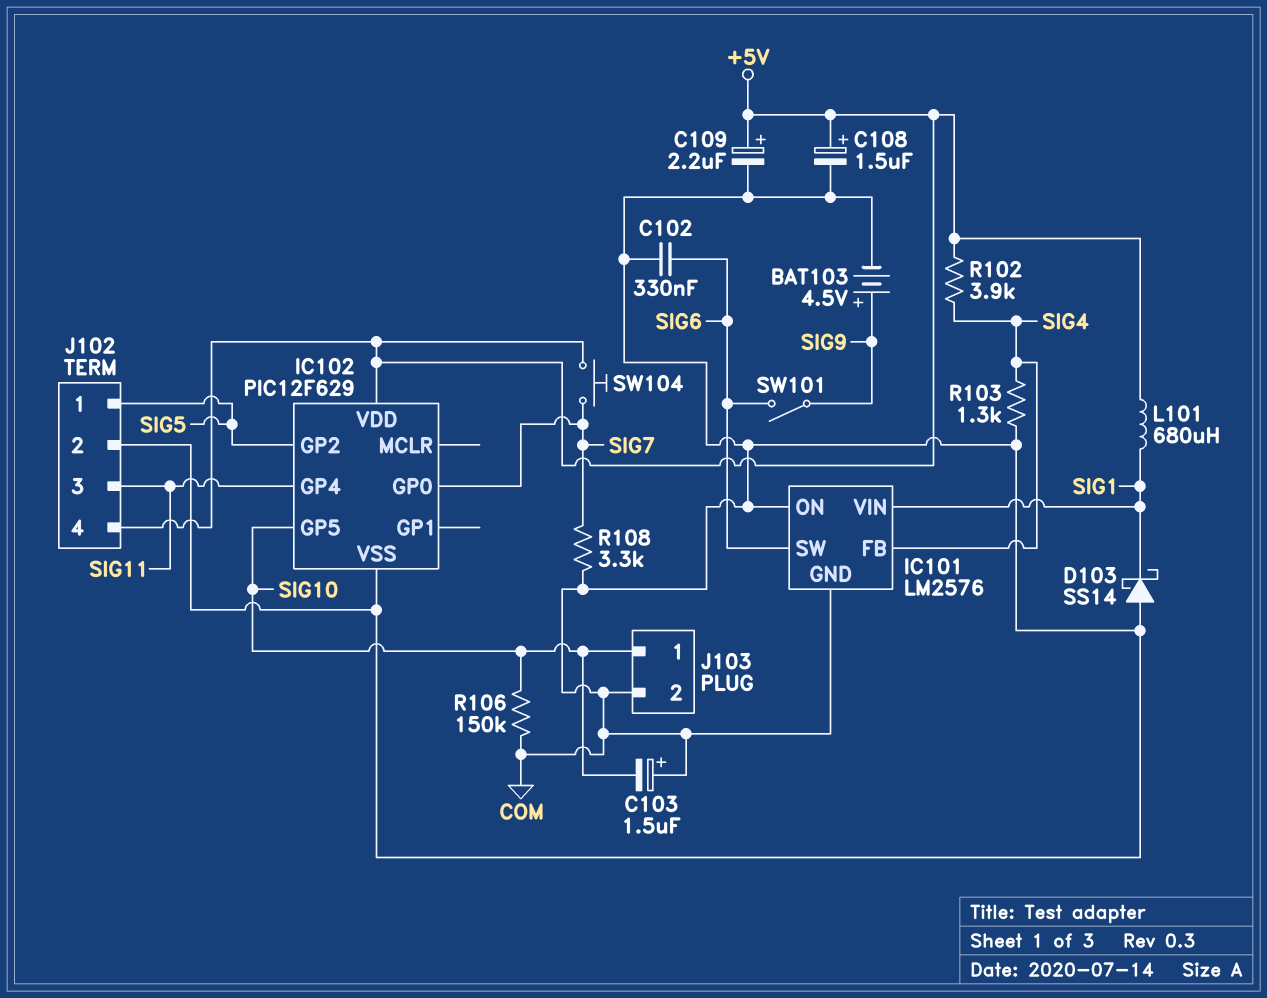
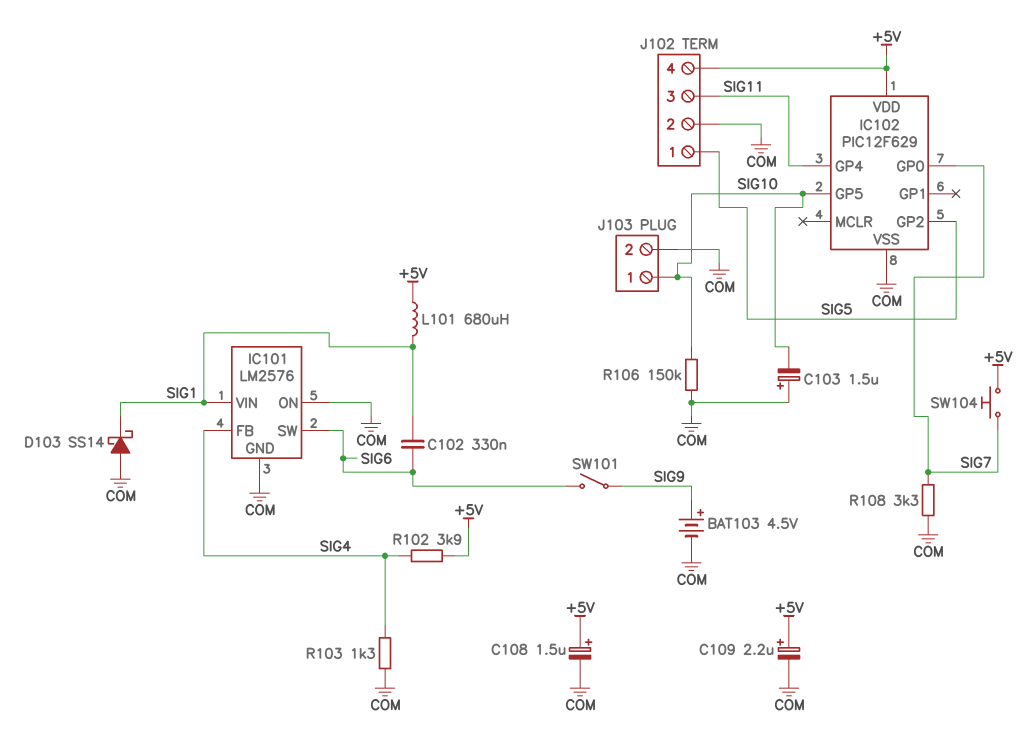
C102: 330nF (COM, SIG6) -> 330nF (SIG1, SIG6)

